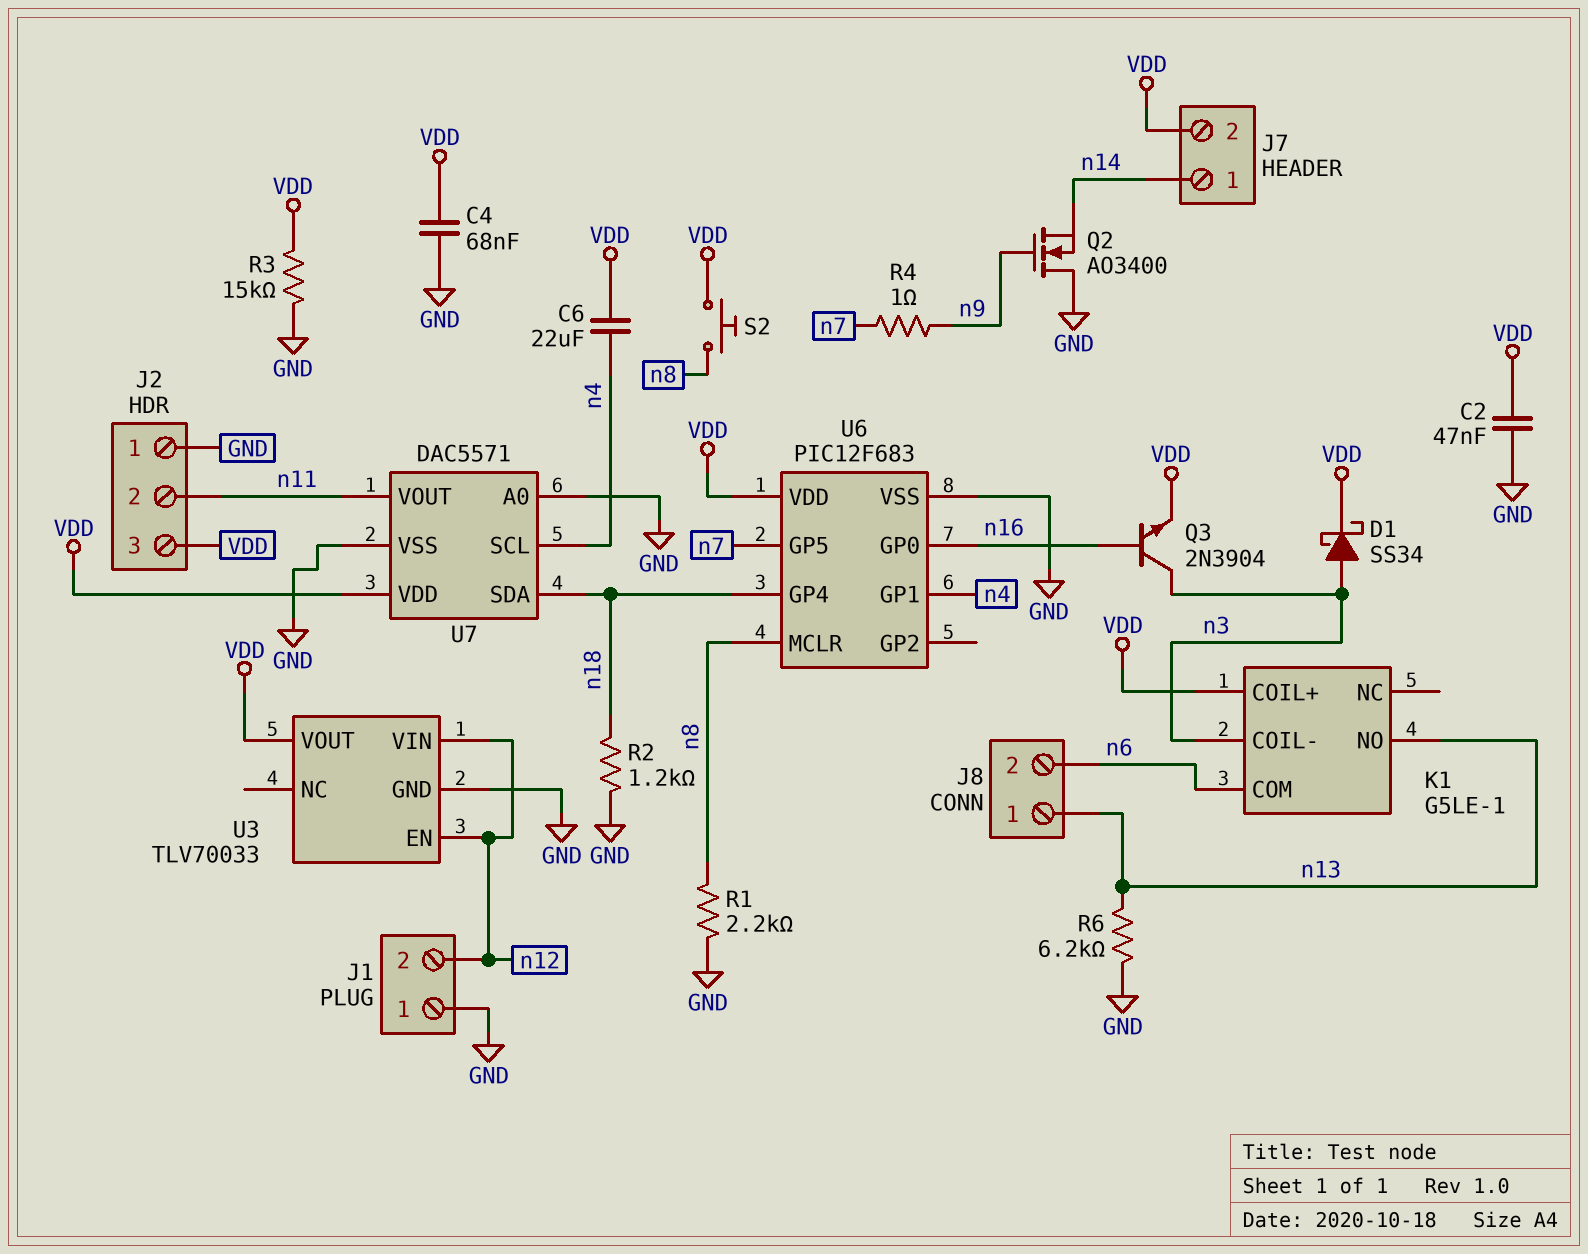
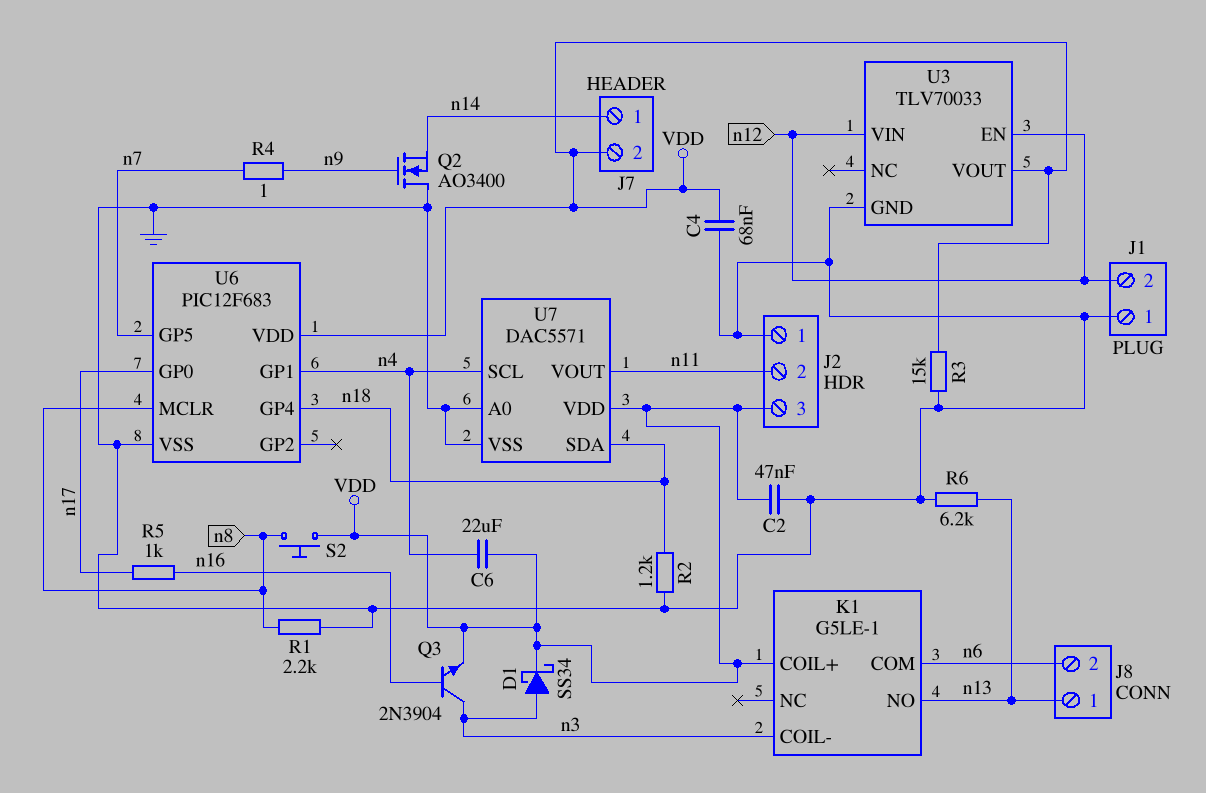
R5: none -> 1k (n16, n17)
U6 pin GP0: n16 -> n17

